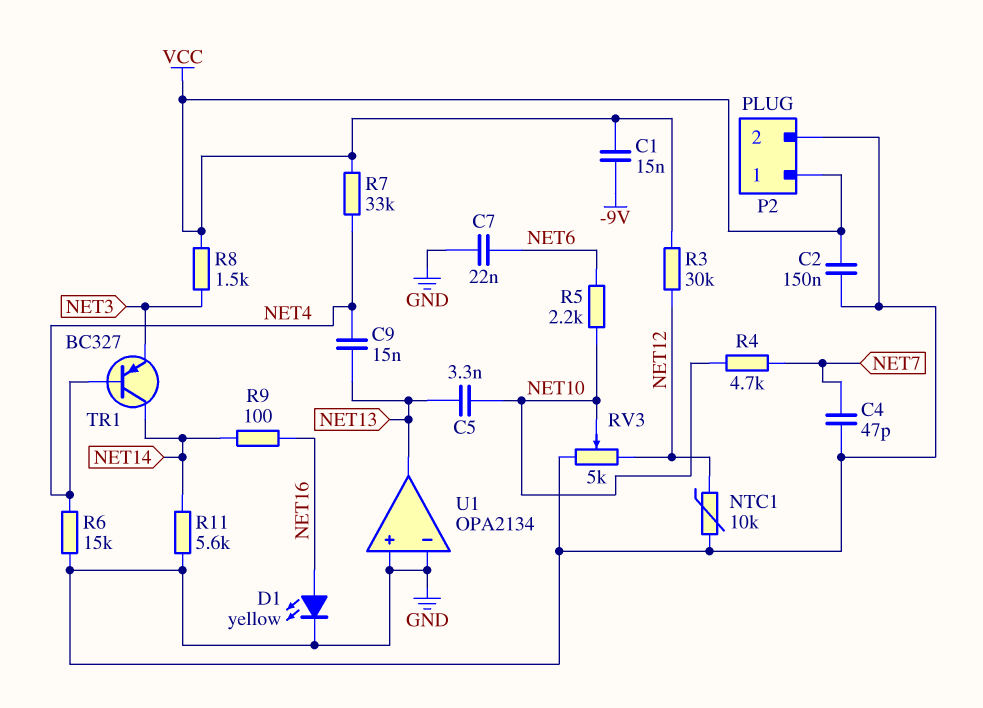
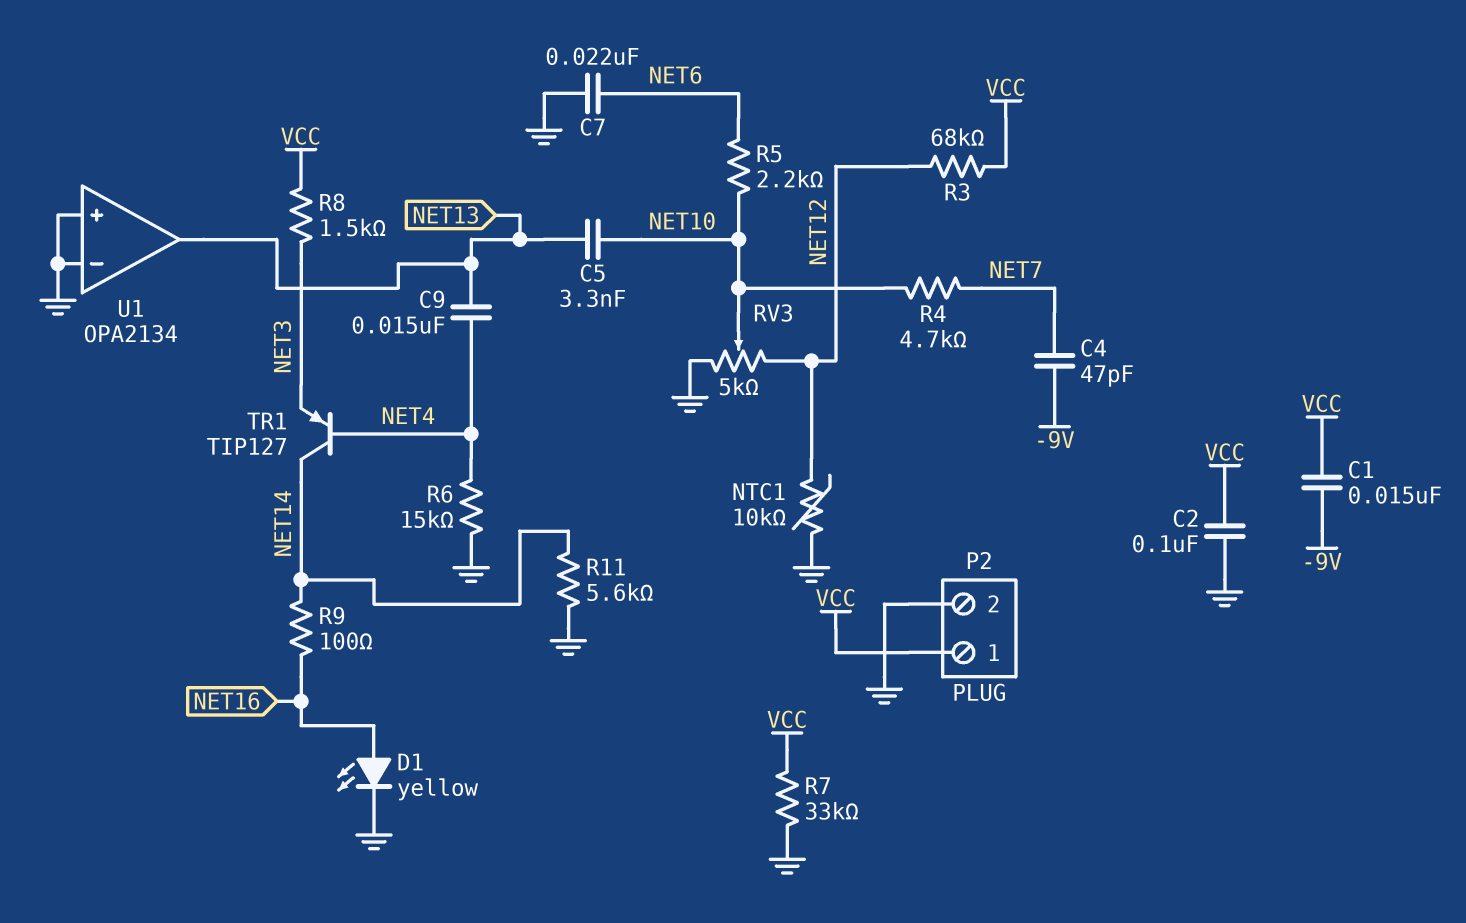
C2: 150nF (GND, VCC) -> 100nF (GND, VCC)
C4: 47pF (GND, NET7) -> 47pF (-9V, NET7)
R3: 30k (NET12, VCC) -> 68k (NET12, VCC)
R7: 33k (NET4, VCC) -> 33k (GND, VCC)
TR1: PNP BC327 (B NET4, C NET14, E NET3) -> PNP TIP127 (B NET4, C NET14, E NET3)

